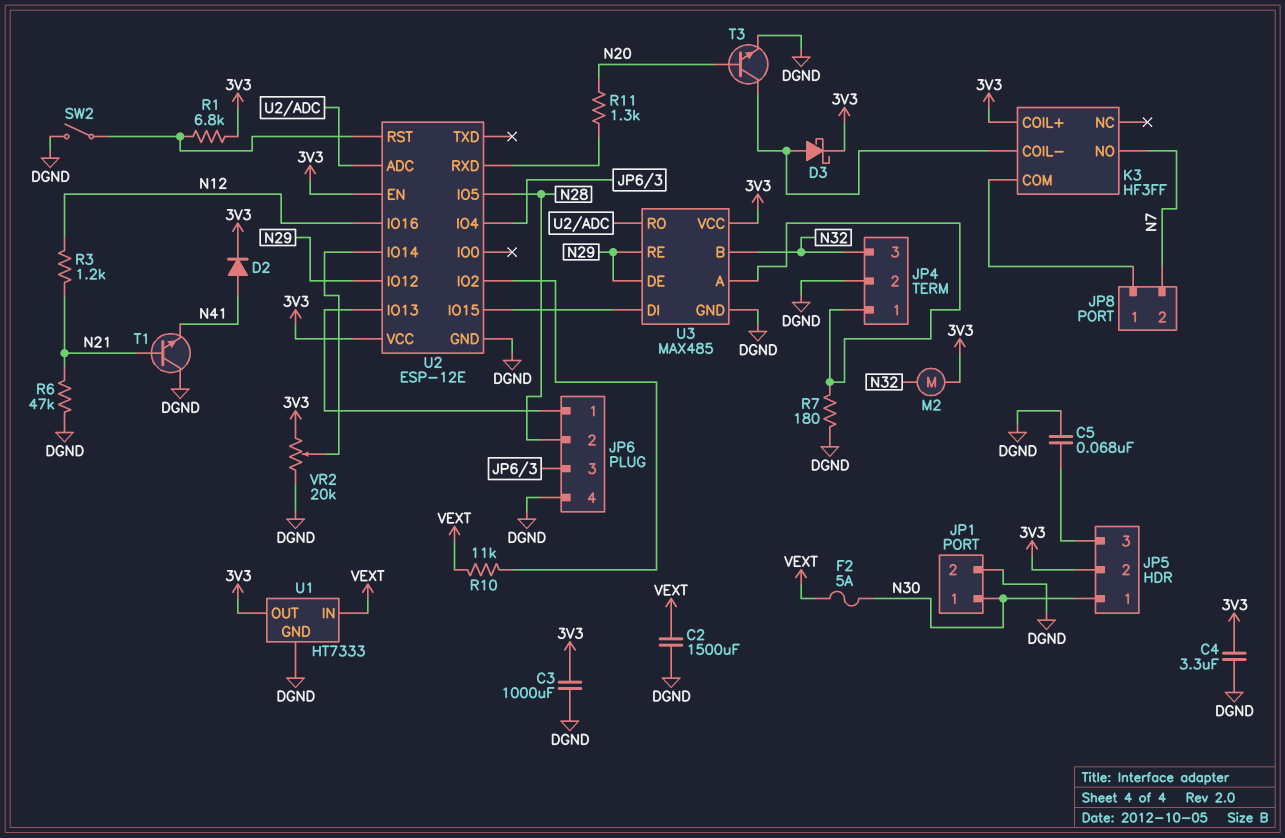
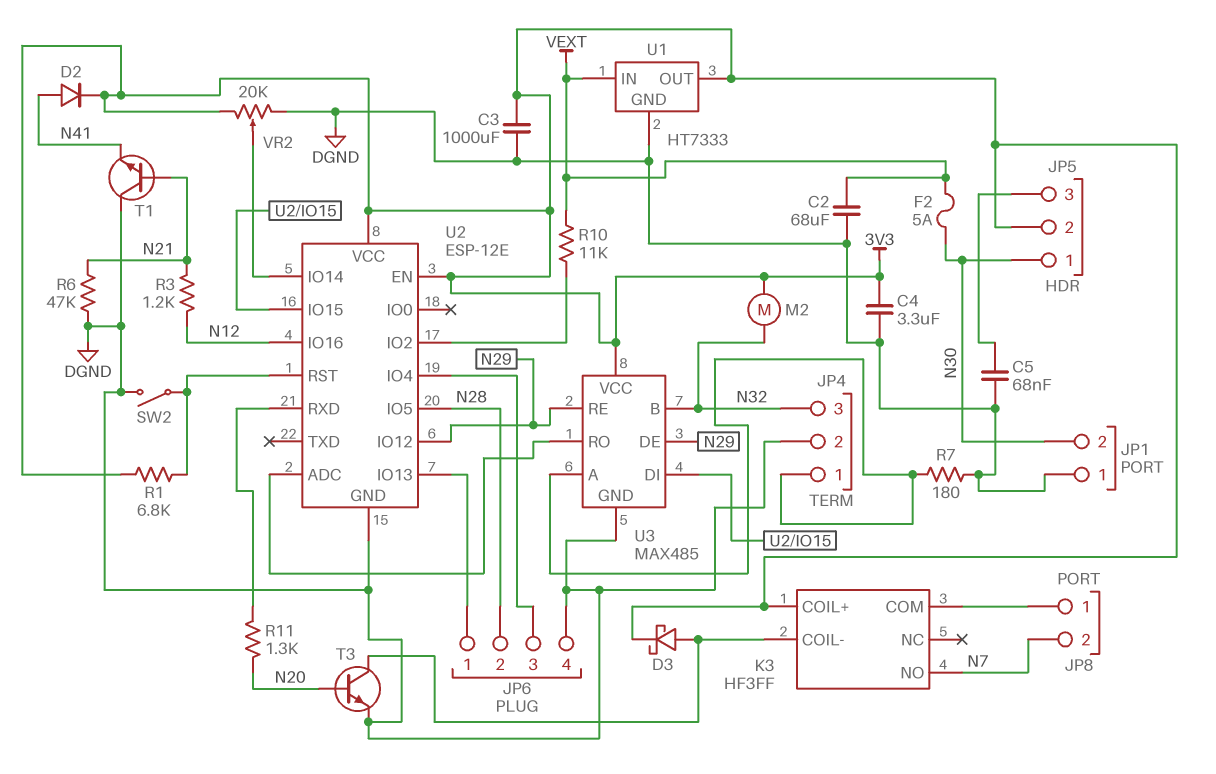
C2: 1500uF (DGND, VEXT) -> 68uF (DGND, VEXT)
JP1 pin 1: N30 -> DGND
JP1 pin 2: DGND -> N30

